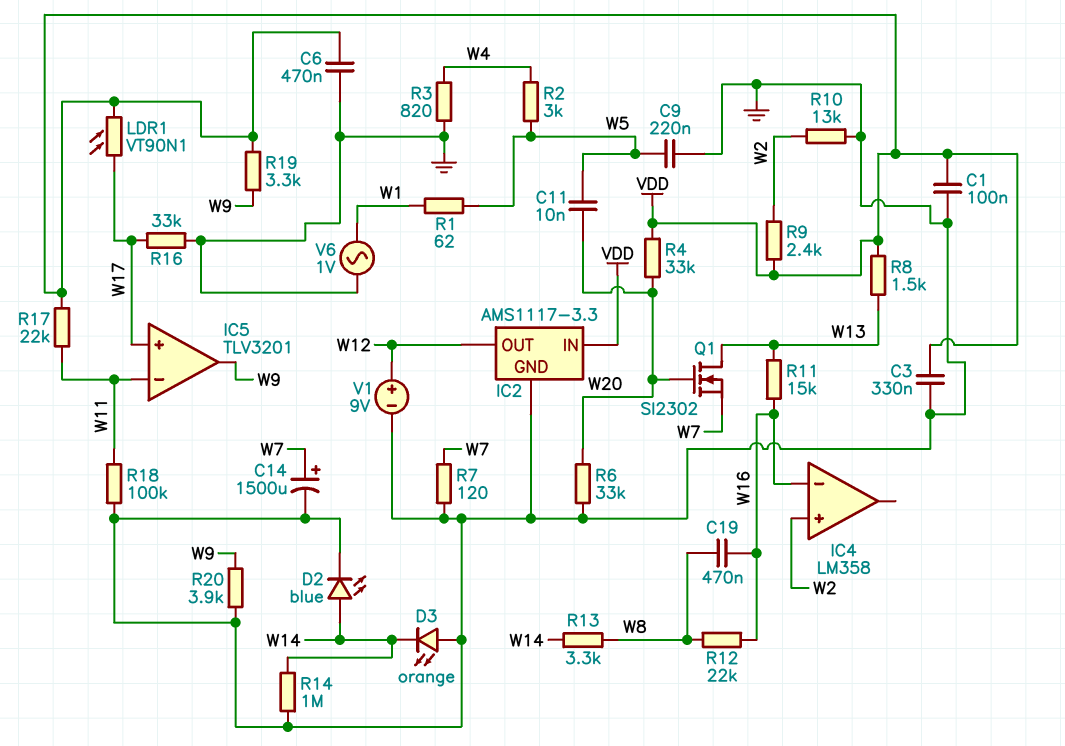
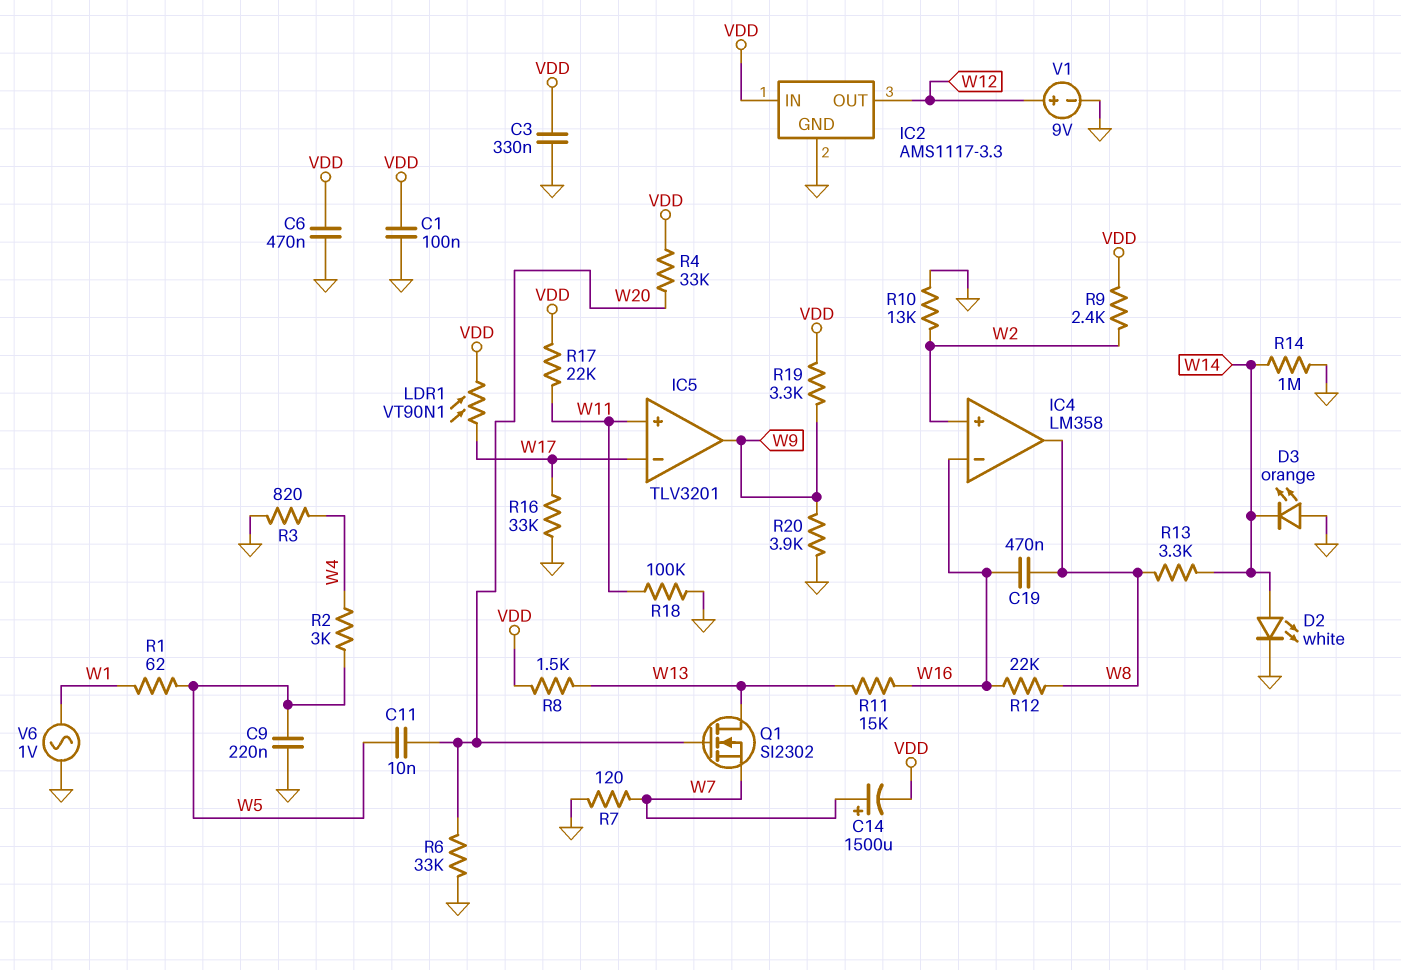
C14: 1500uF (plus W7, minus GND) -> 1500uF (plus W7, minus VDD)
D2: LED blue (A W14, K GND) -> LED white (A W14, K GND)
IC4 pin out: none -> W8
IC5 pin in+: W17 -> W11
IC5 pin in-: W11 -> W17

